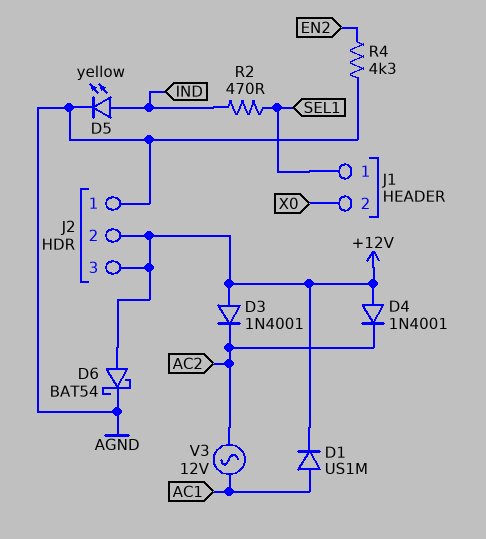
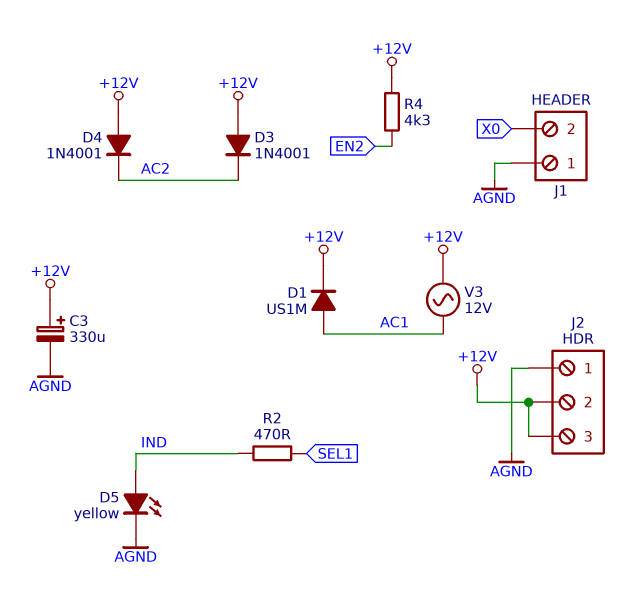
C3: none -> 330uF (plus +12V, minus AGND)
D6: schottky BAT54 (A +12V, K AGND) -> none
J1 pin 1: SEL1 -> AGND
R4: 4.3k (AGND, EN2) -> 4.3k (+12V, EN2)
V3: AC 12V (AC1, AC2) -> AC 12V (+12V, AC1)

